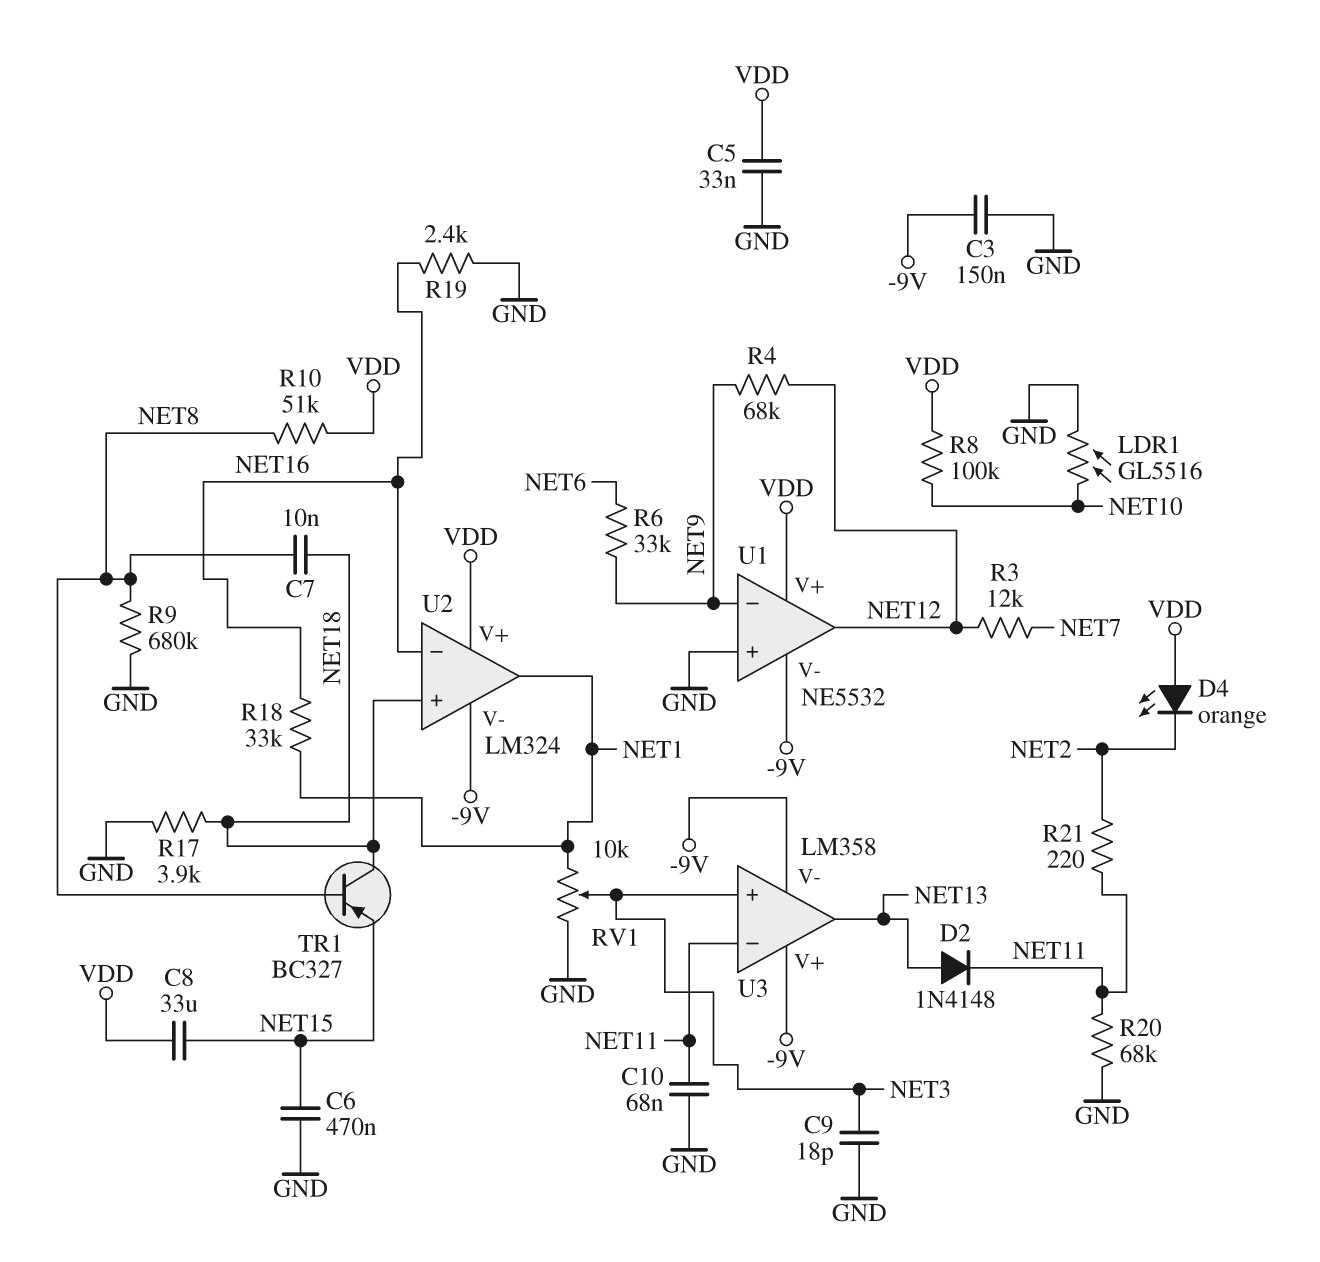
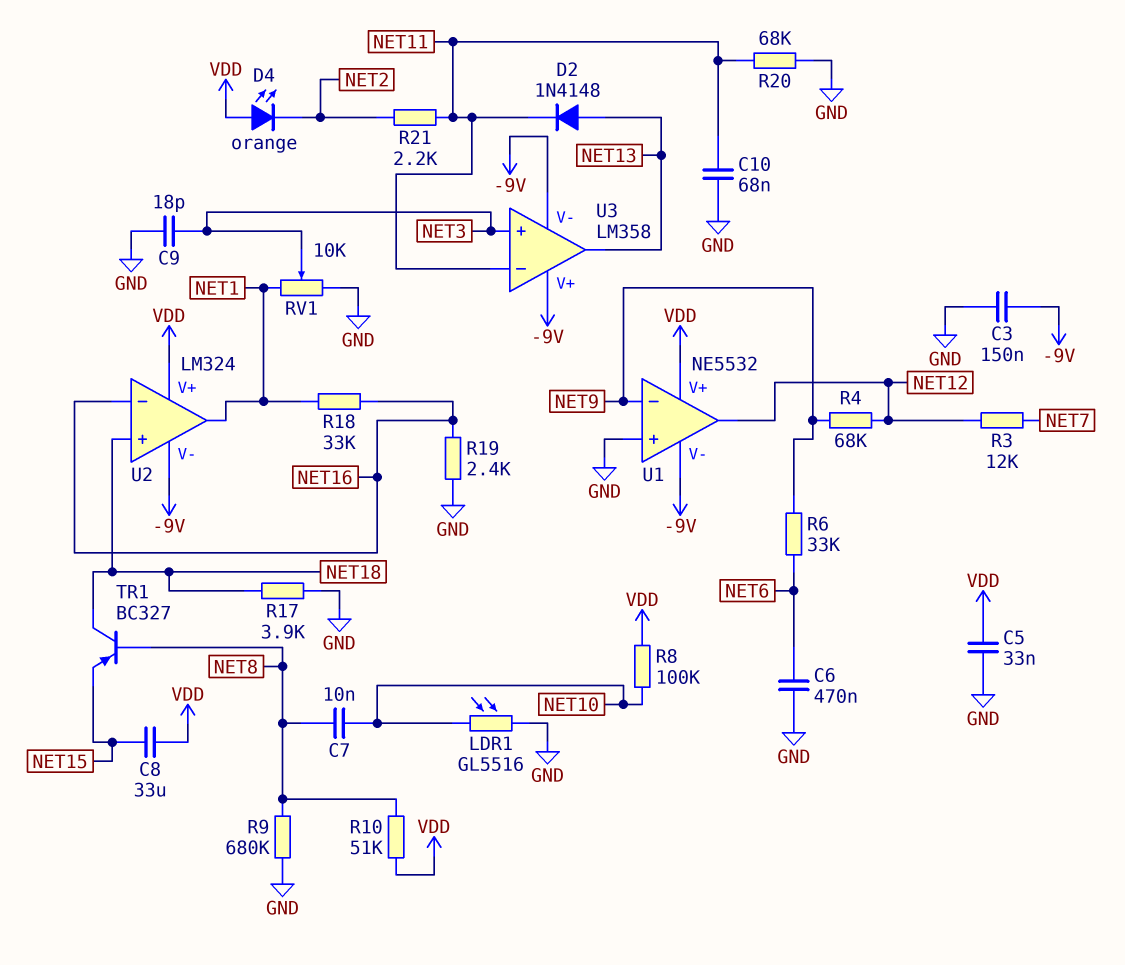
C6: 470nF (GND, NET15) -> 470nF (GND, NET6)
C7: 10nF (NET8, NET18) -> 10nF (NET8, NET10)
R21: 220 (NET2, NET11) -> 2.2k (NET2, NET11)

